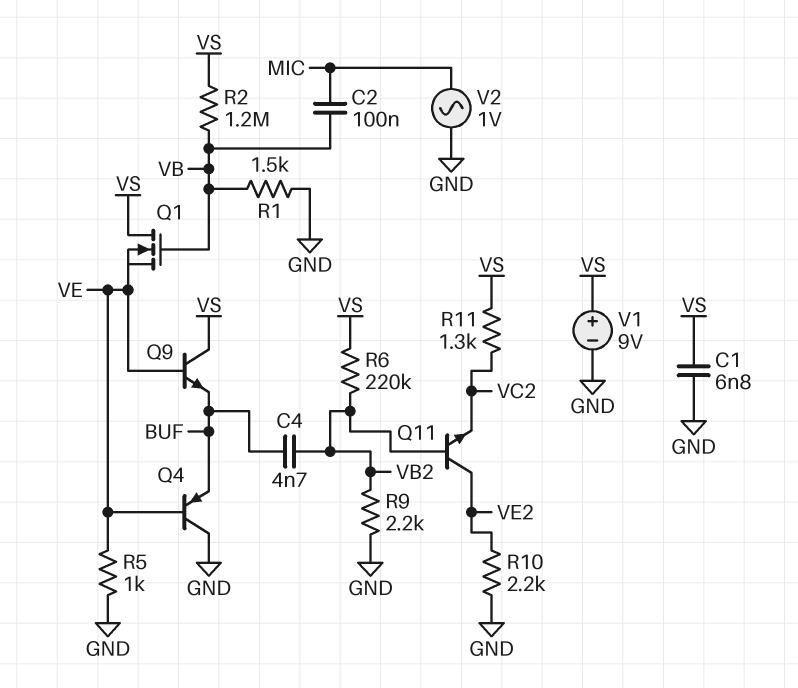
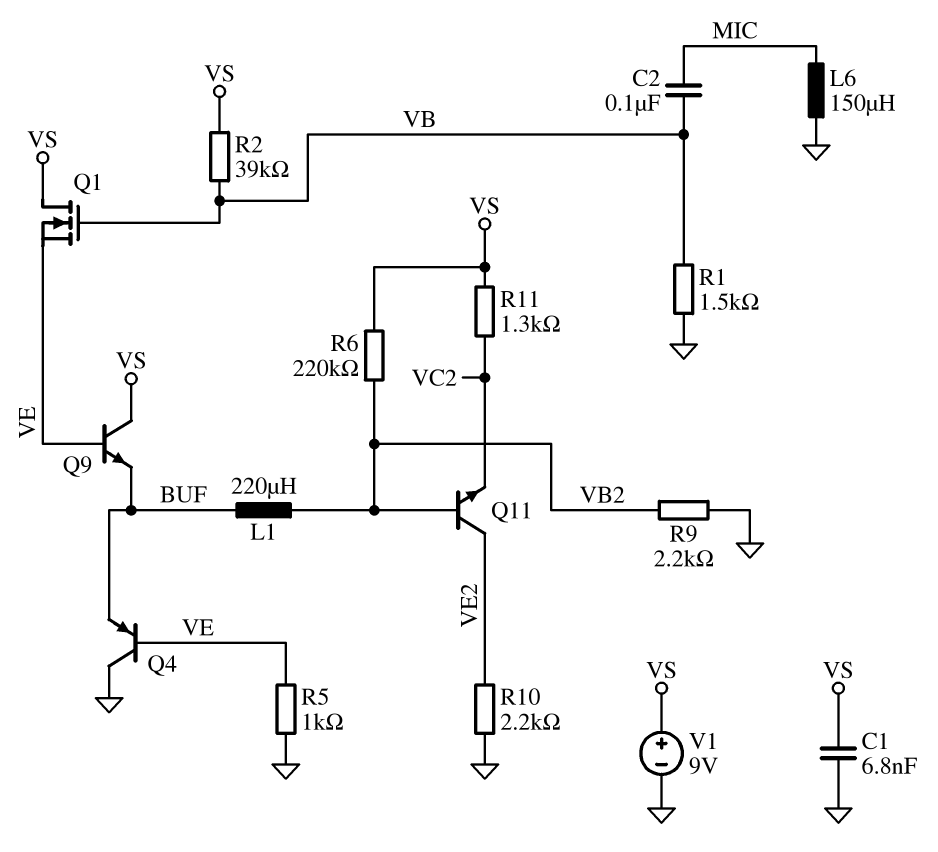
C4: 4.7nF (BUF, VB2) -> none
L1: none -> 220uH (BUF, VB2)
L6: none -> 150uH (GND, MIC)
R2: 1.2M (VB, VS) -> 39k (VB, VS)
V2: AC 1V (GND, MIC) -> none

